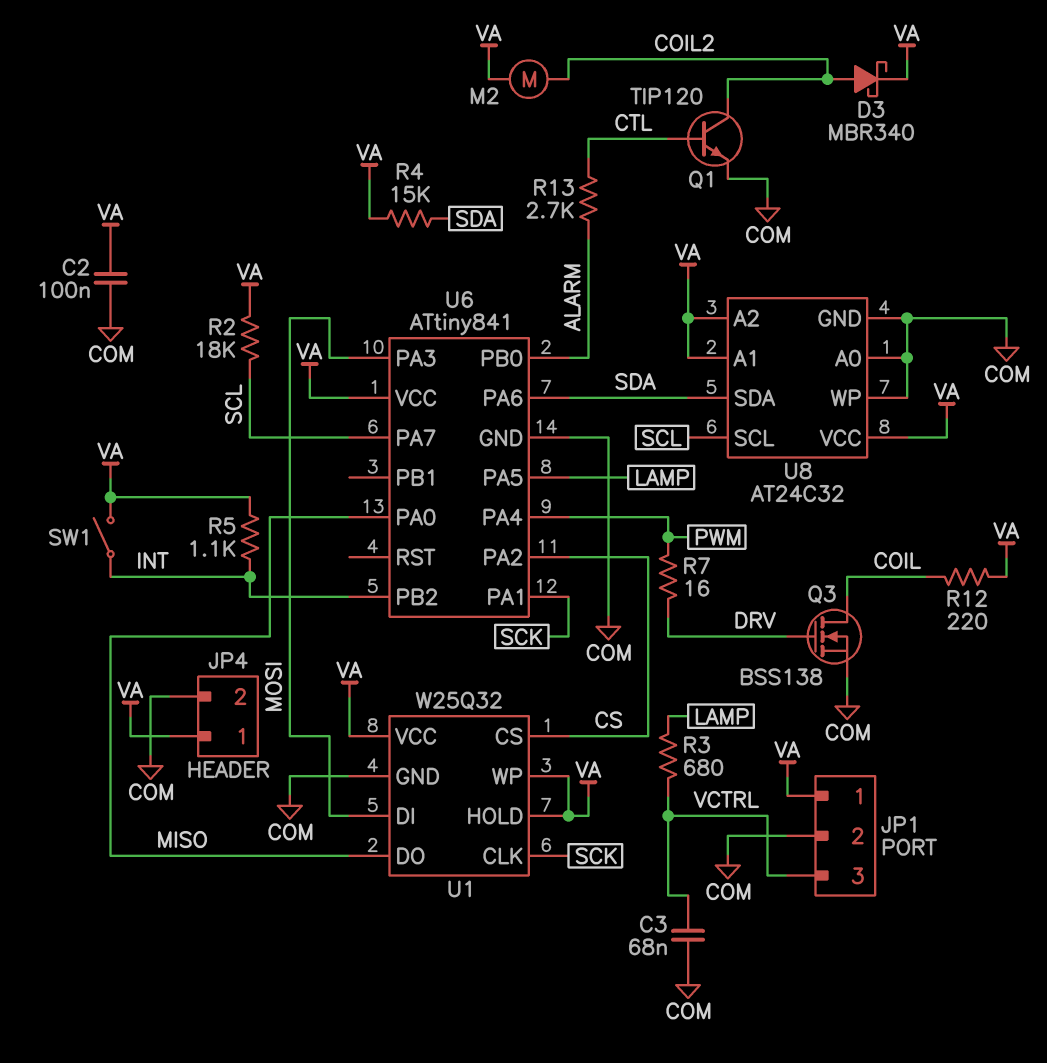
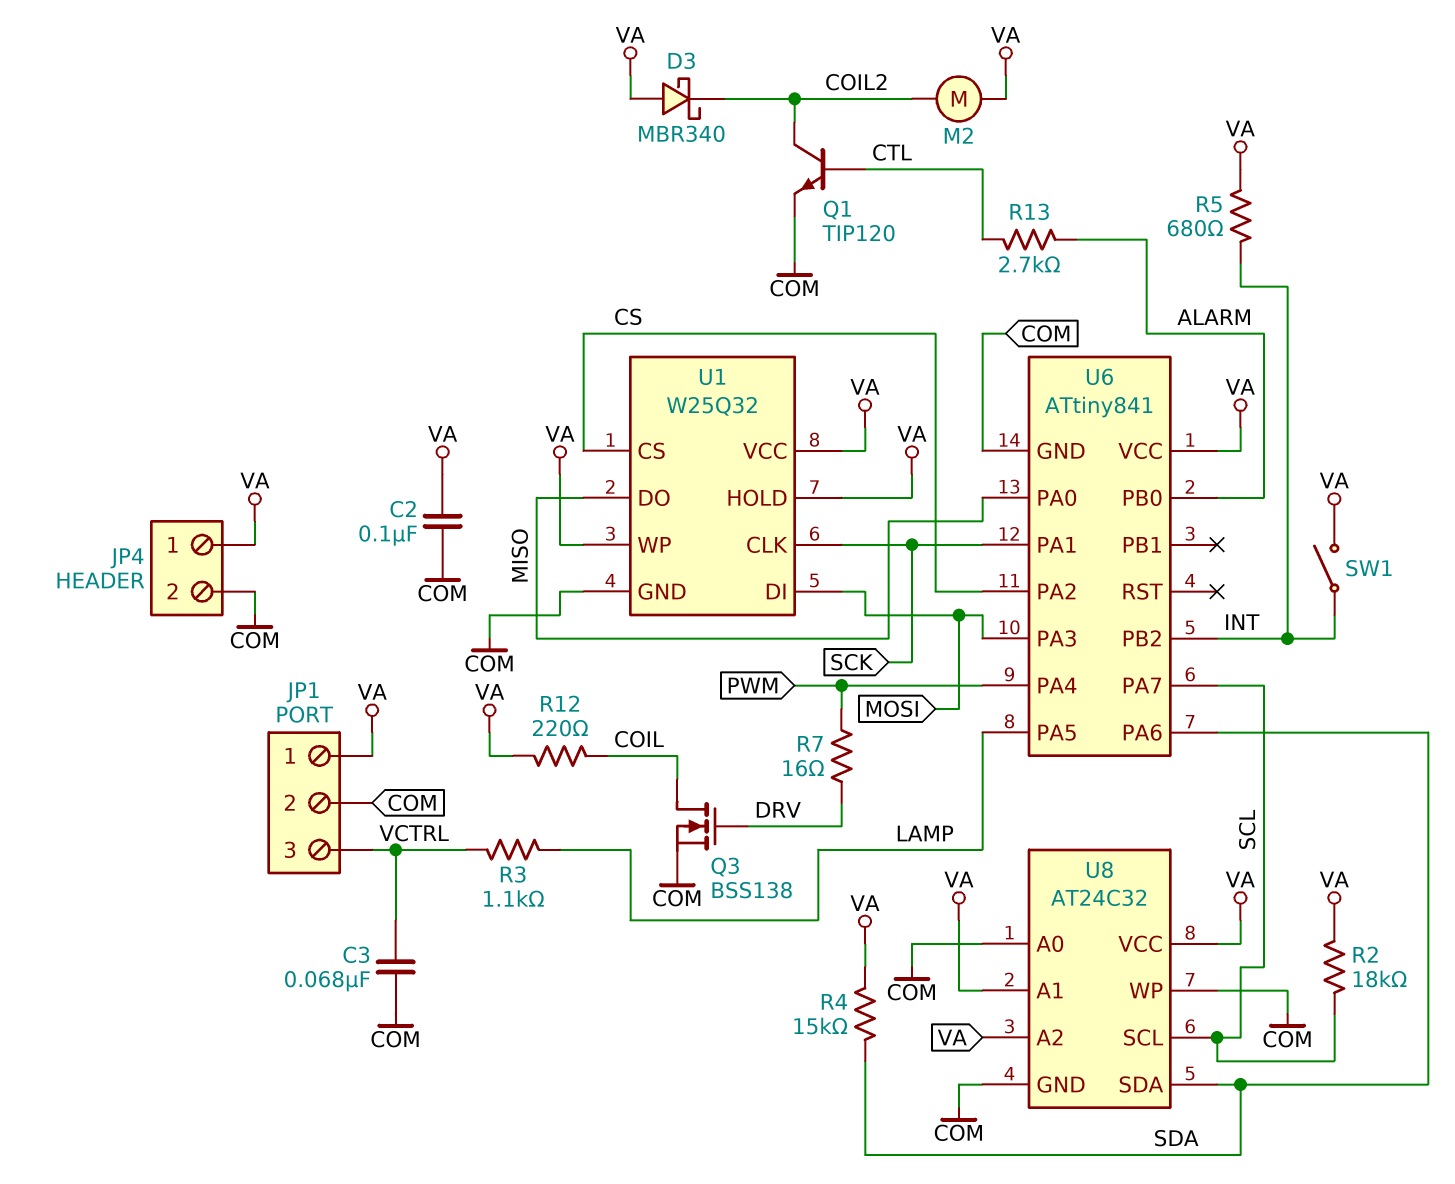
D3: schottky MBR340 (A COIL2, K VA) -> schottky MBR340 (A VA, K COIL2)
R3: 680 (LAMP, VCTRL) -> 1.1k (LAMP, VCTRL)
R5: 1.1k (INT, VA) -> 680 (INT, VA)

